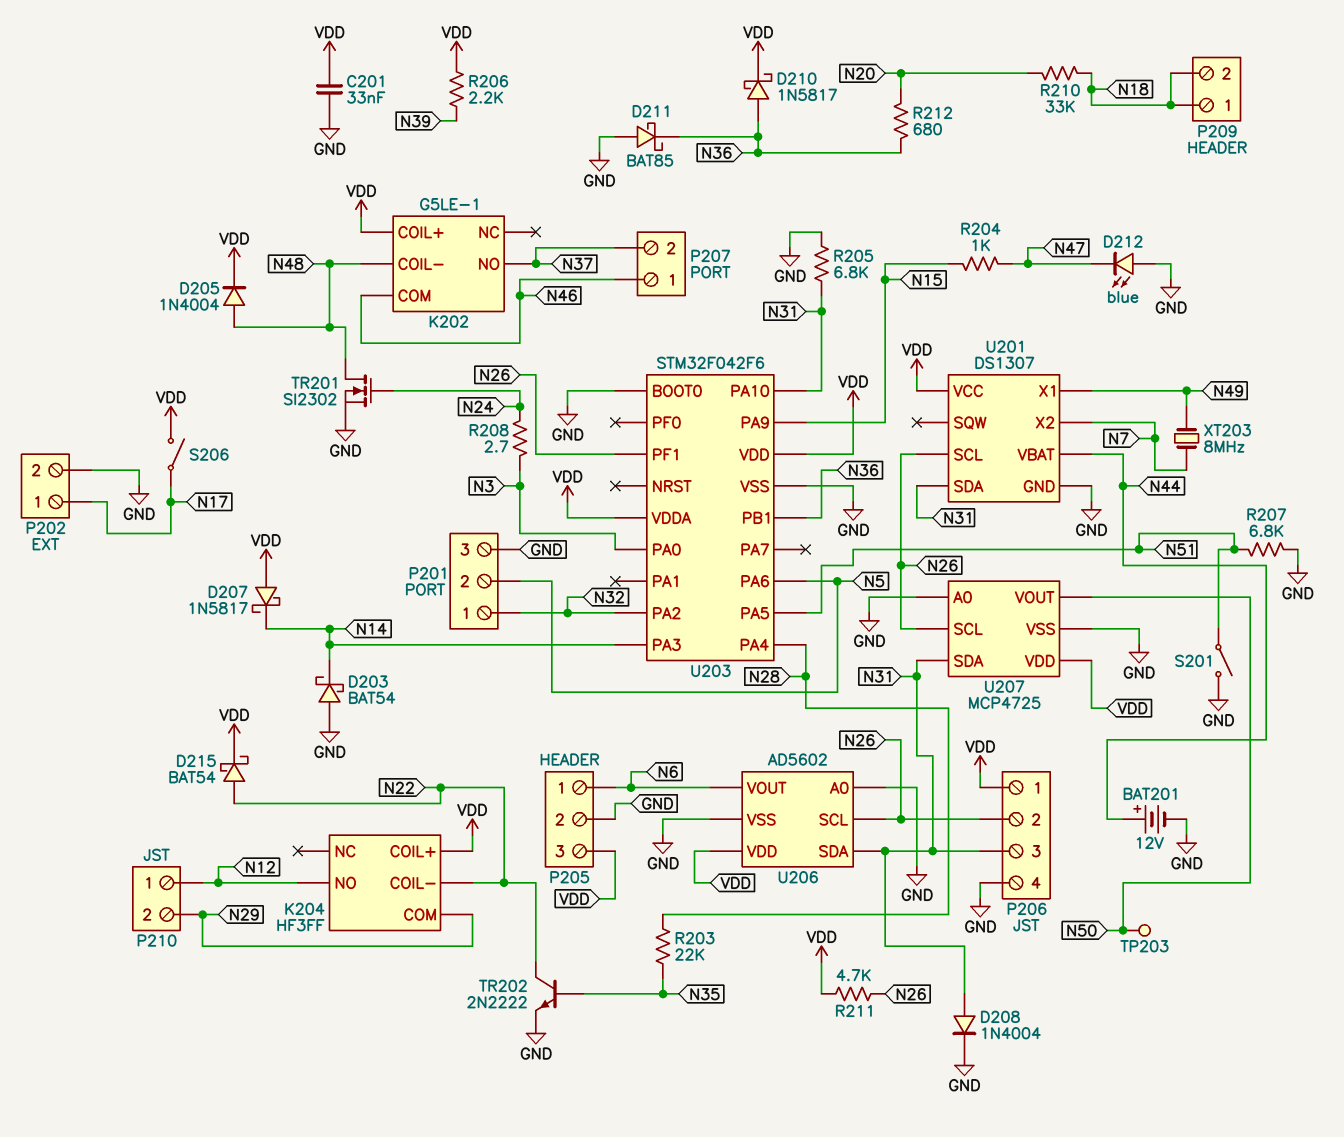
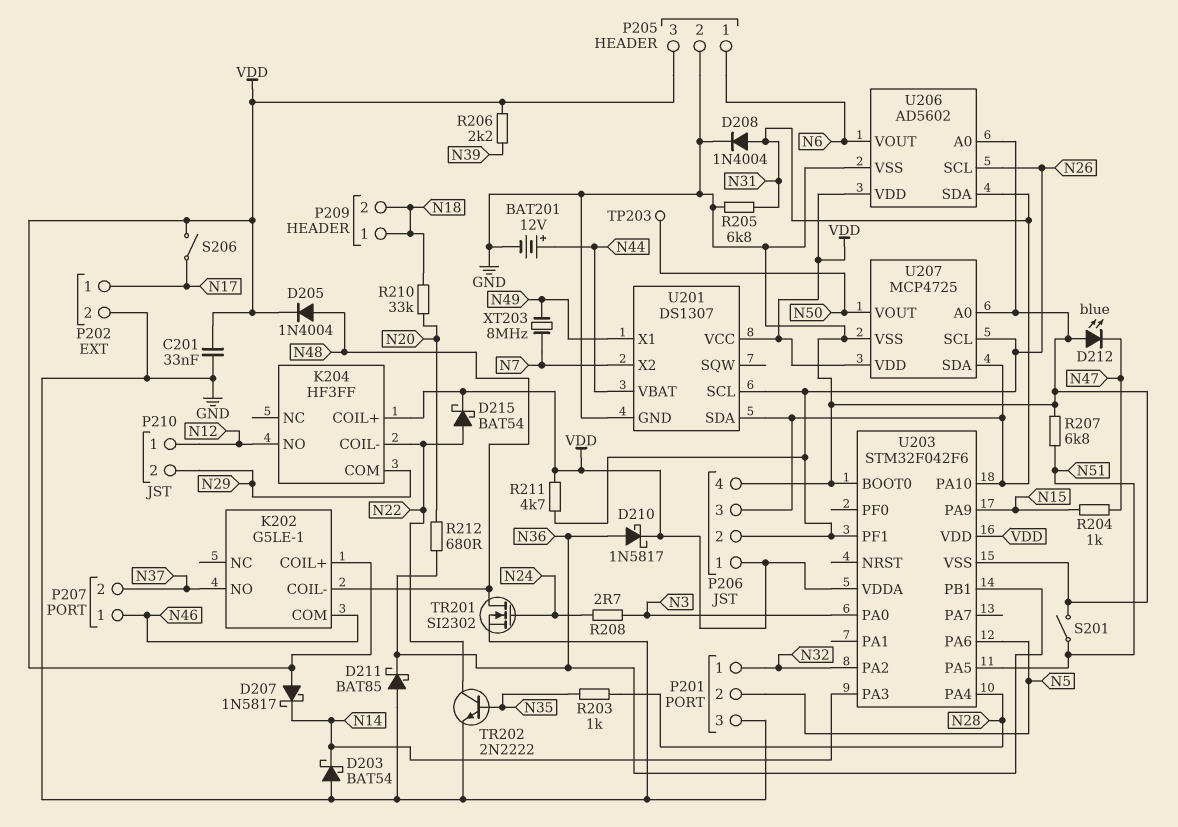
R203: 22k (N28, N35) -> 1k (N28, N35)

